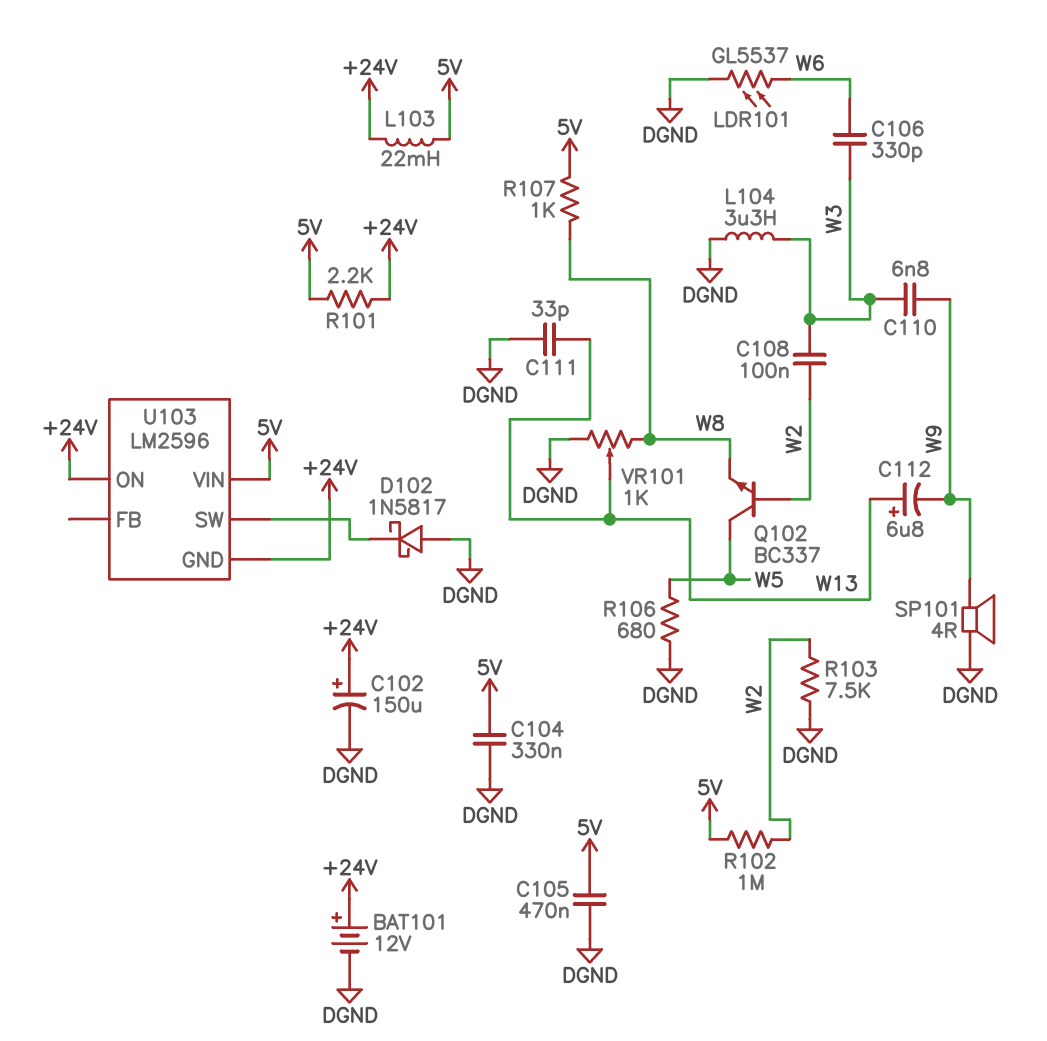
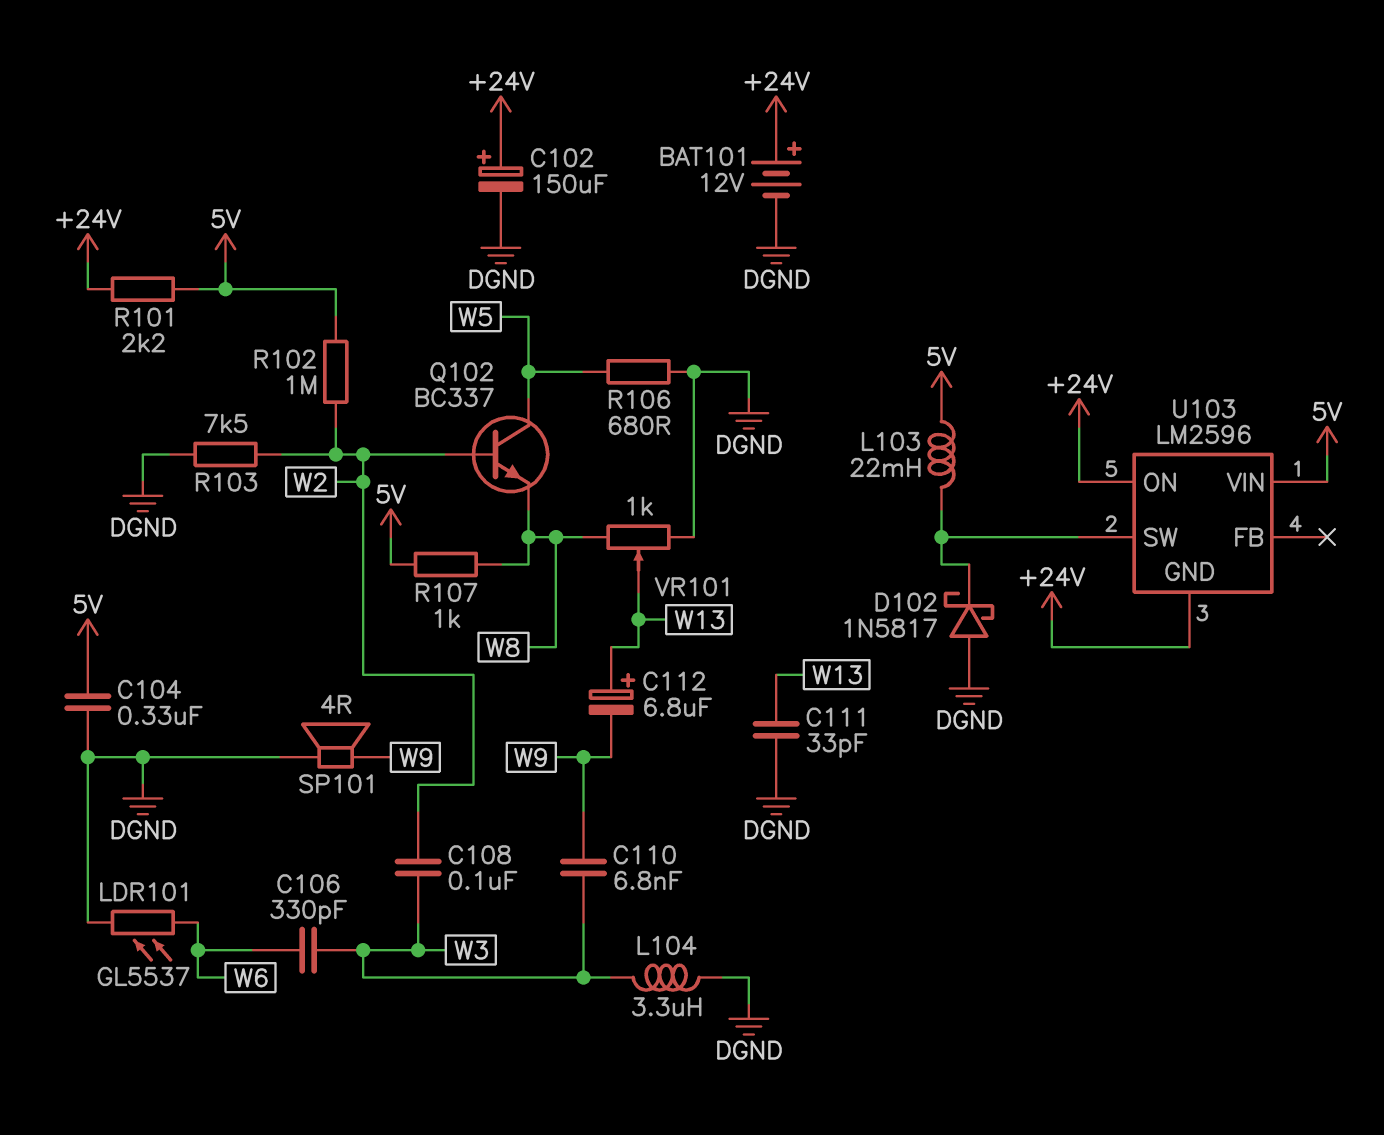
C105: 470nF (5V, DGND) -> none
L103: 22mH (+24V, 5V) -> 22mH (5V, U103/SW)

